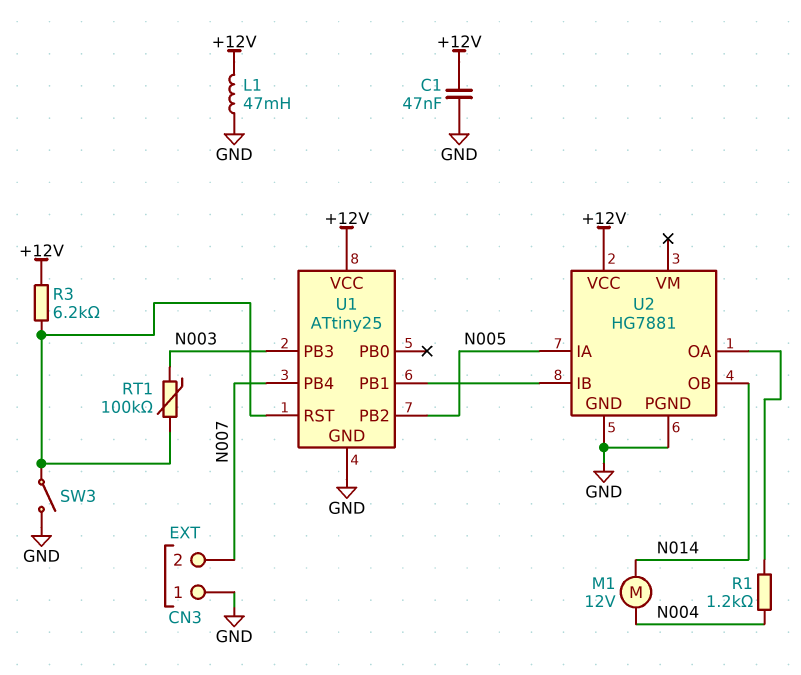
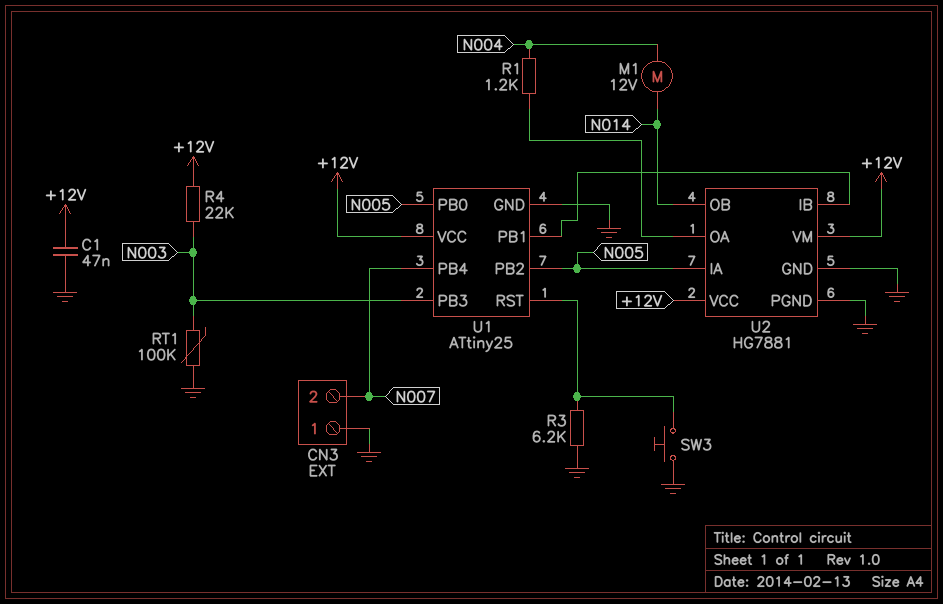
L1: 47mH (+12V, GND) -> none
R3: 6.2k (+12V, U1/RST) -> 6.2k (GND, U1/RST)
R4: none -> 22k (+12V, N003)
RT1: 100k (N003, U1/RST) -> 100k (GND, N003)
SW3: switch (GND, U1/RST) -> button (GND, U1/RST)
U1 pin PB0: none -> N005
U2 pin VM: none -> +12V

